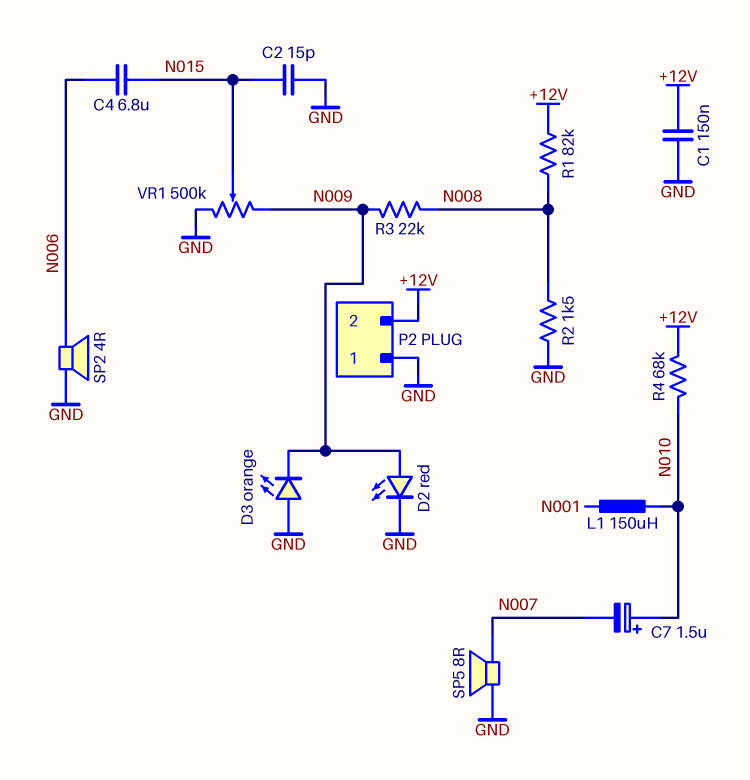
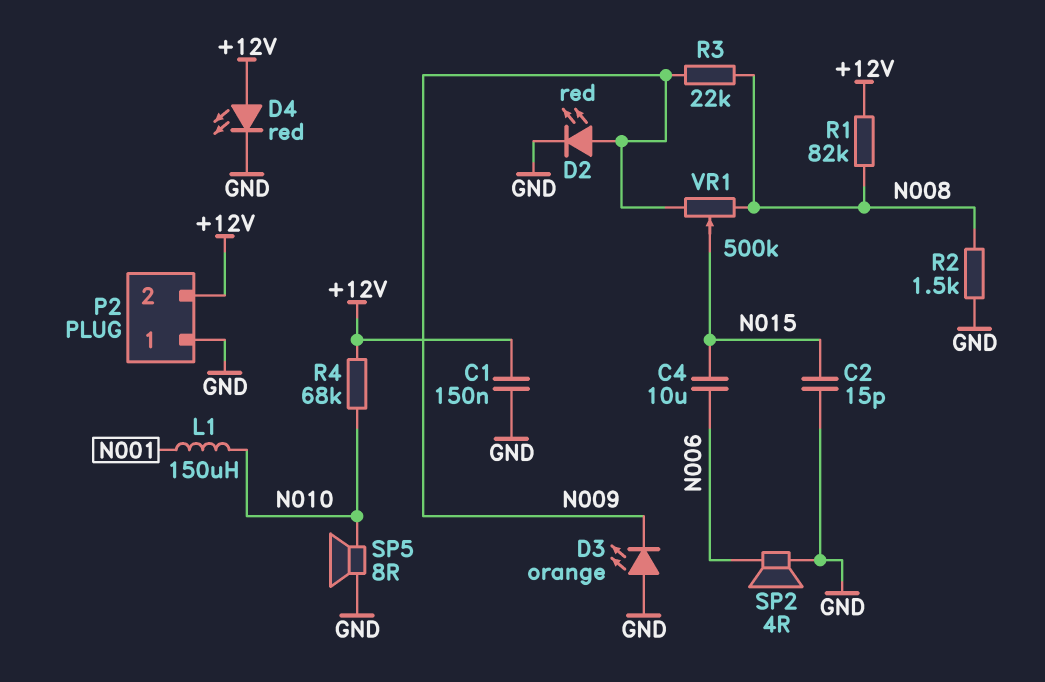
C4: 6.8uF (N006, N015) -> 10uF (N006, N015)
C7: 1.5uF (plus N010, minus N007) -> none
D4: none -> LED red (A +12V, K GND)
SP5: speaker 8R (GND, N007) -> speaker 8R (GND, N010)
VR1: 500k (GND, N009, wiper N015) -> 500k (N008, N009, wiper N015)

